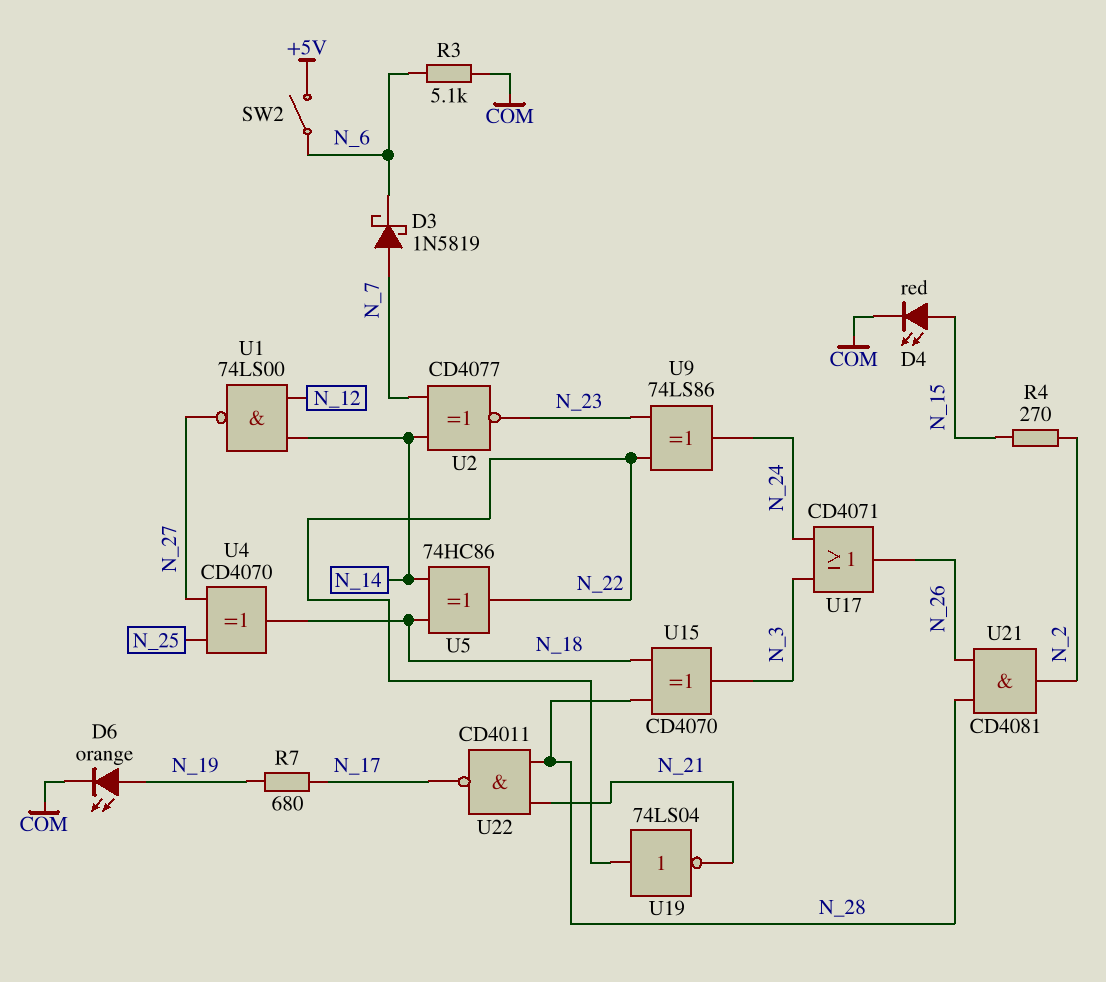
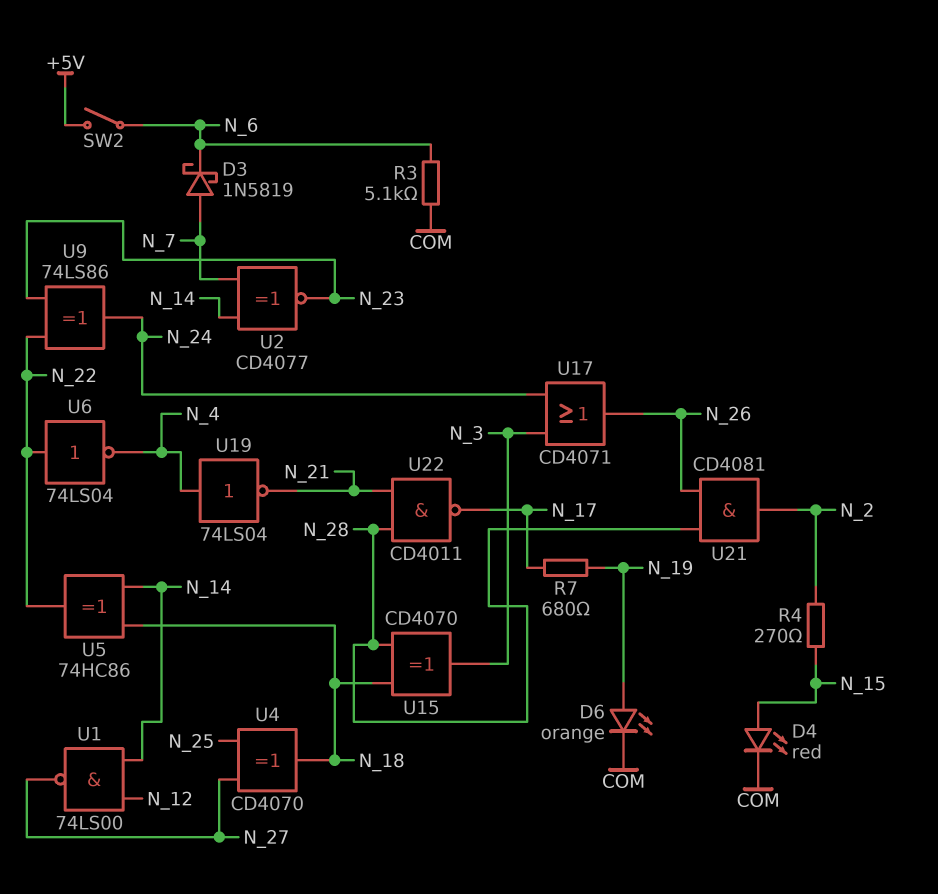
U6: none -> NOT 74LS04 (in N_22, out N_4)
U19: NOT 74LS04 (in N_22, out N_21) -> NOT 74LS04 (in N_4, out N_21)

